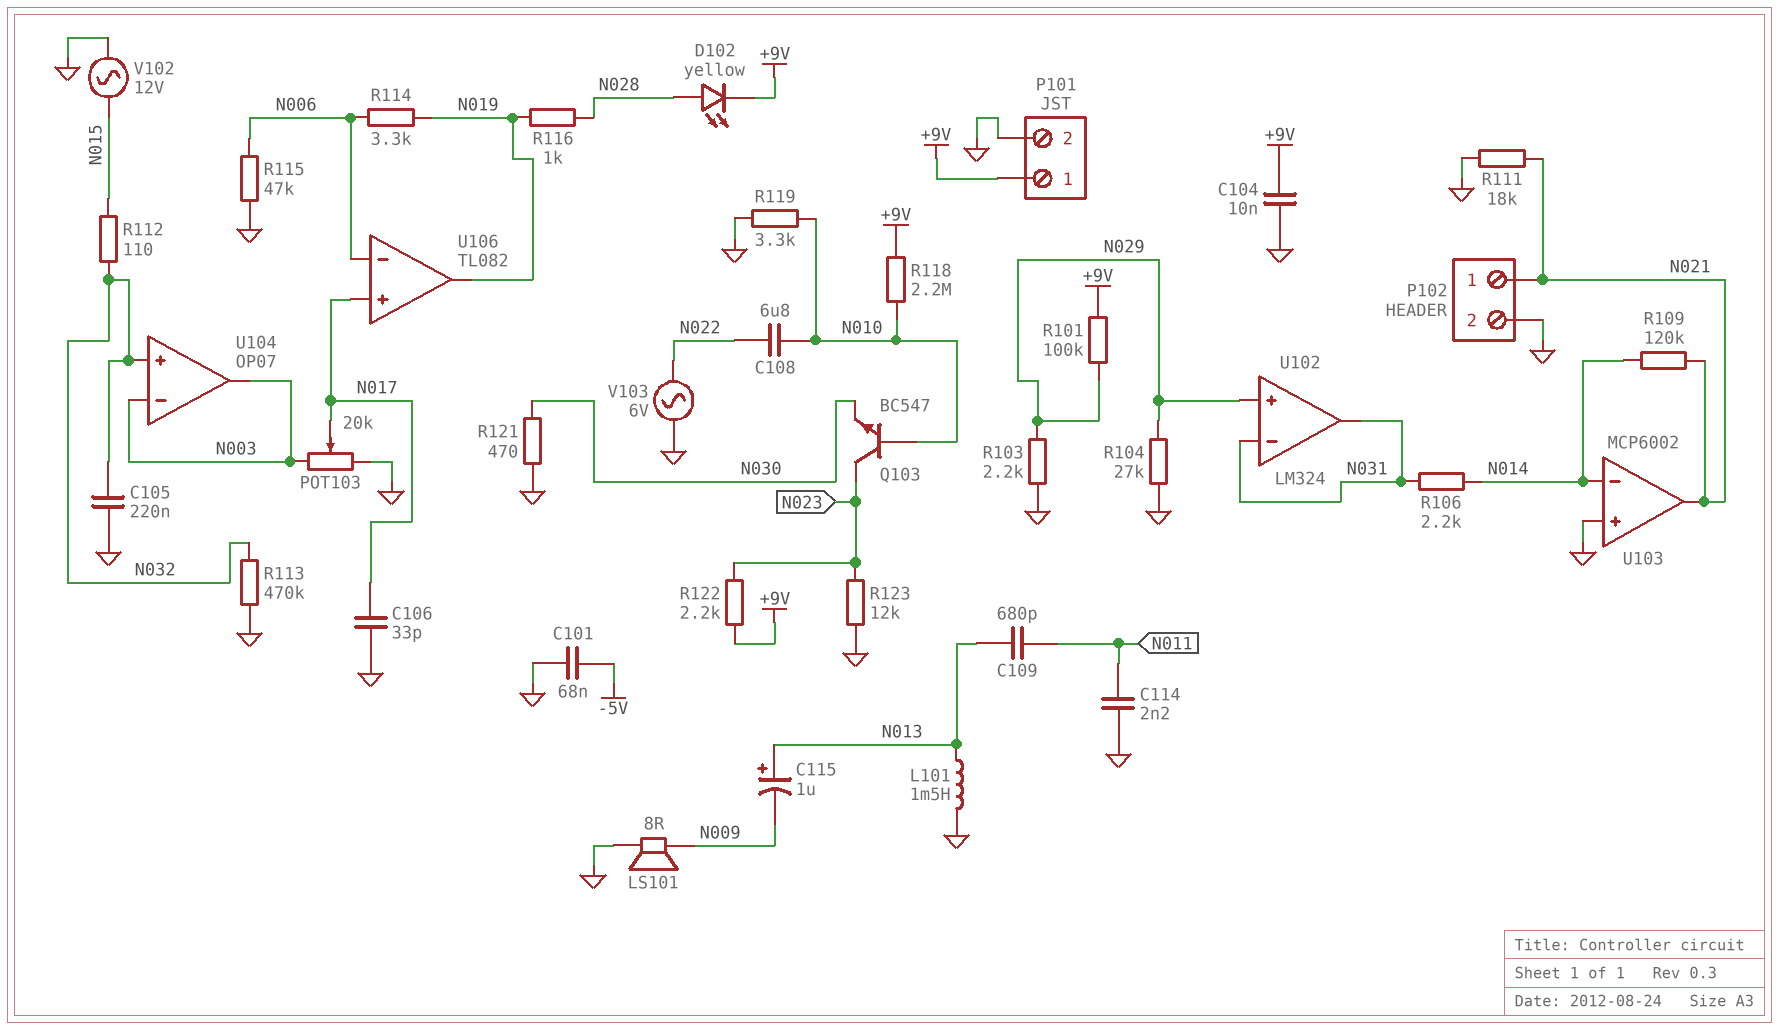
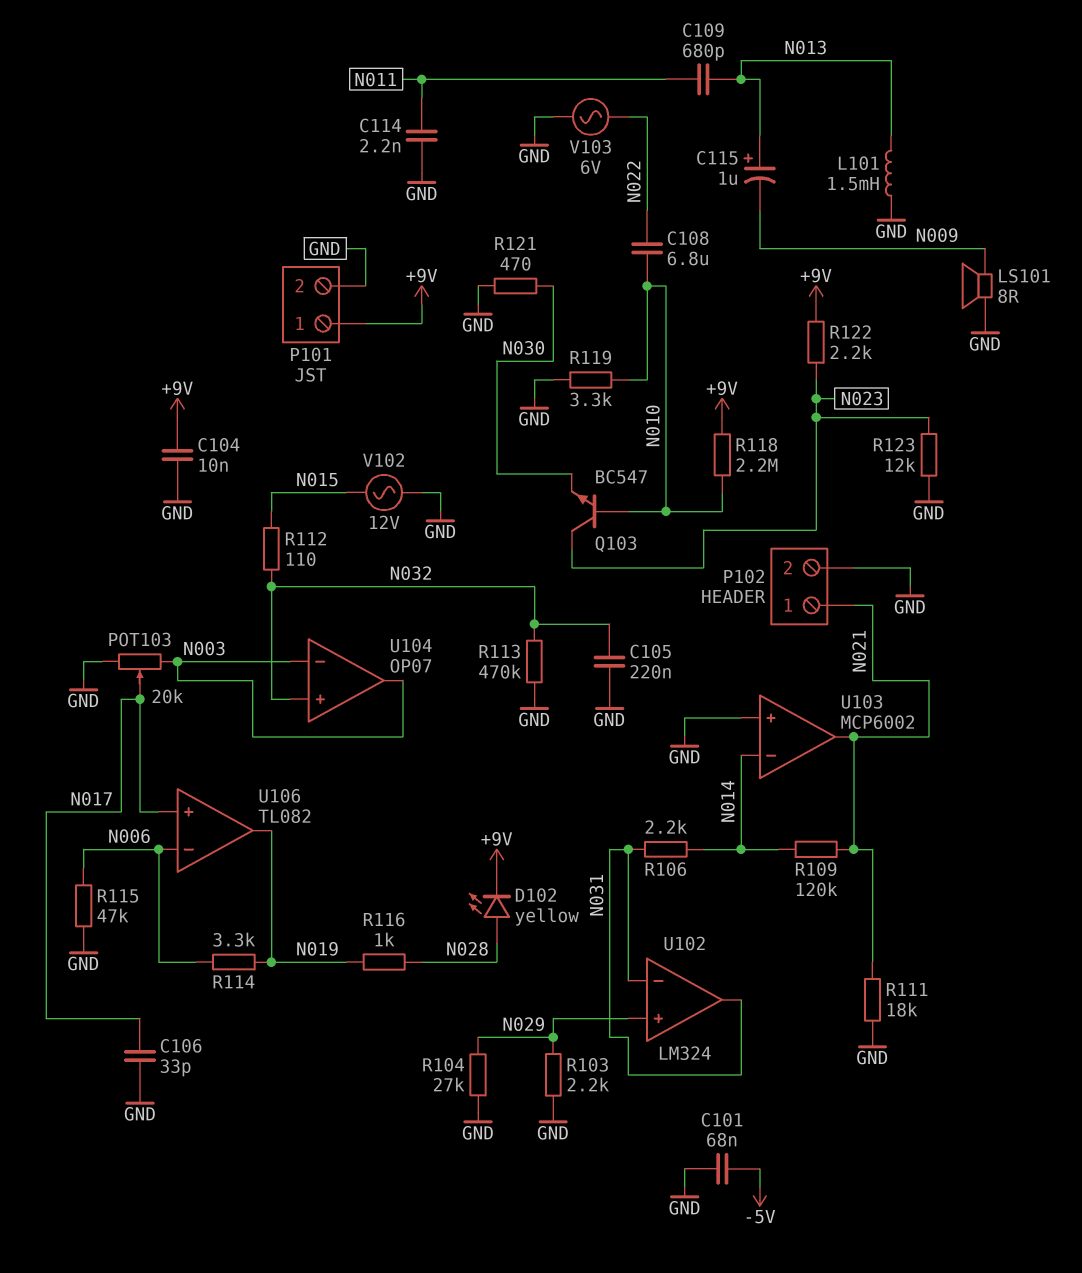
R101: 100k (+9V, N029) -> none

